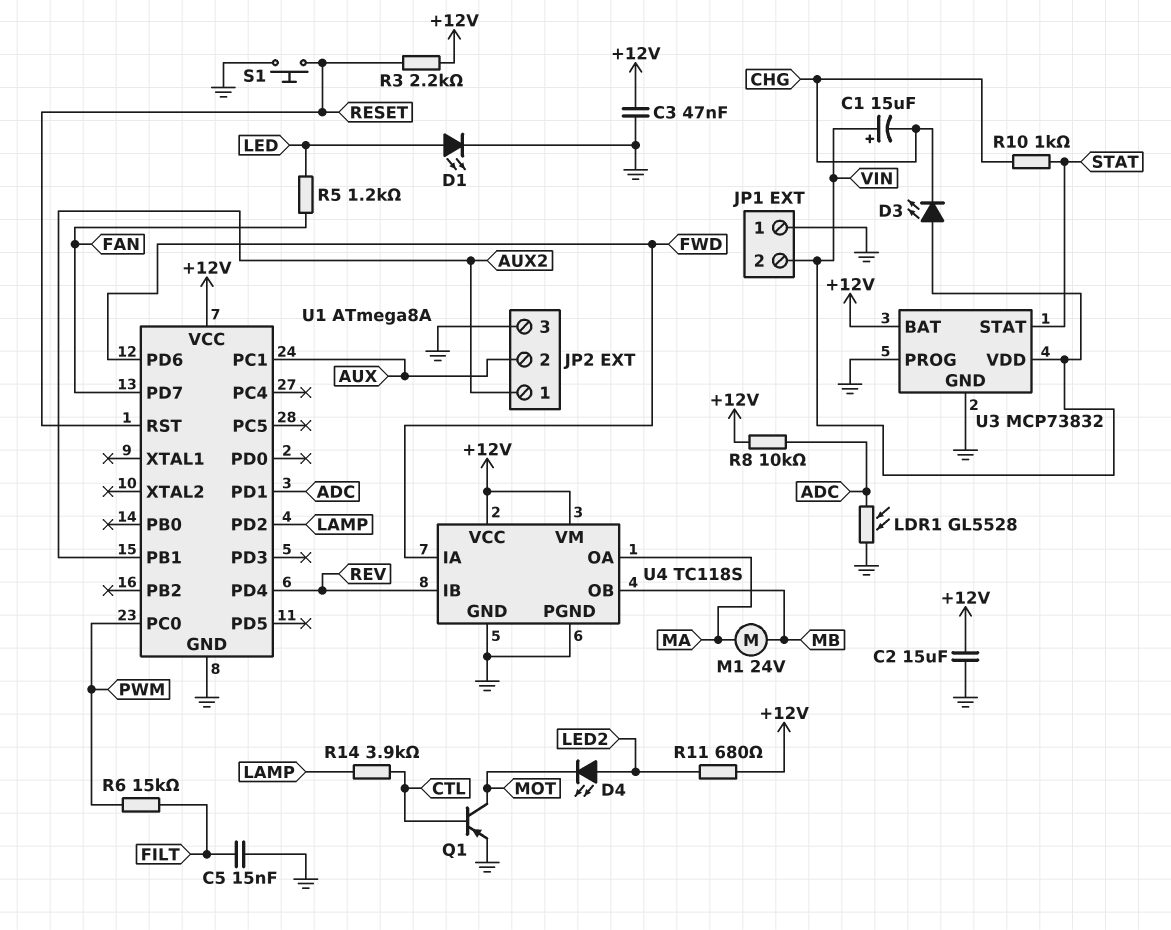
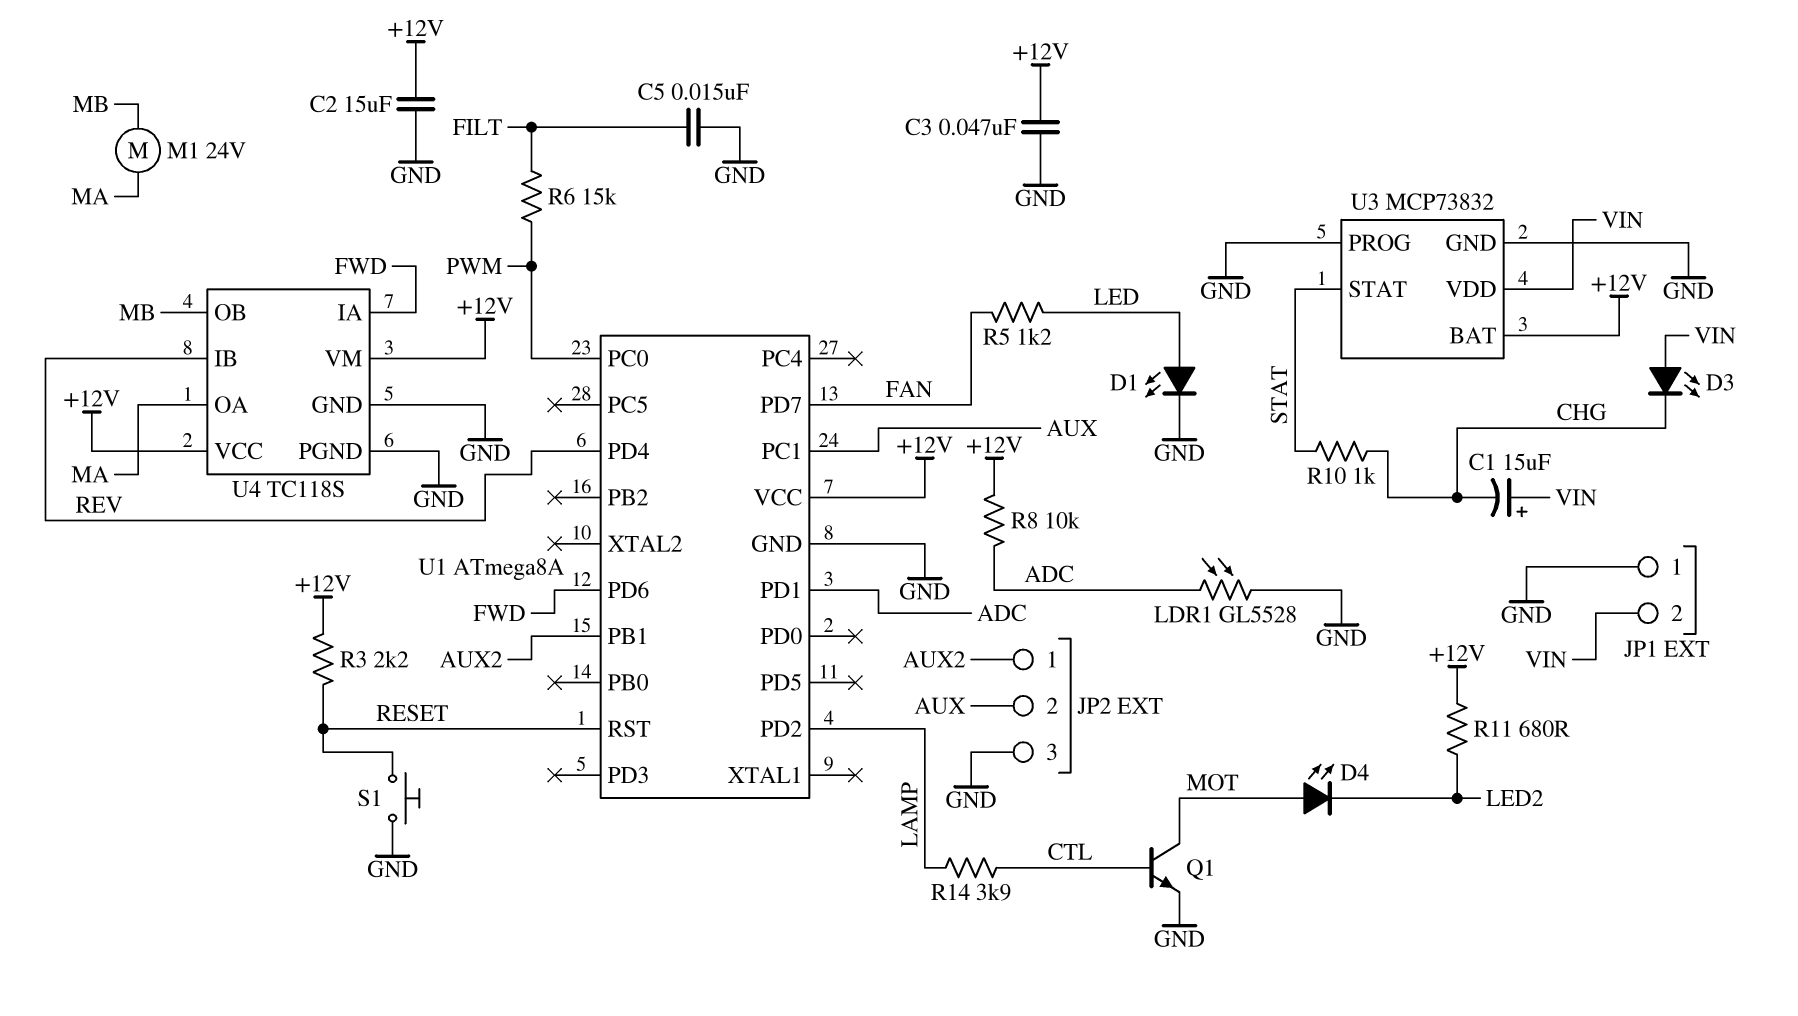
D4: LED (A LED2, K MOT) -> LED (A MOT, K LED2)
Q1: PNP (B CTL, C MOT, E GND) -> NPN (B CTL, C MOT, E GND)

